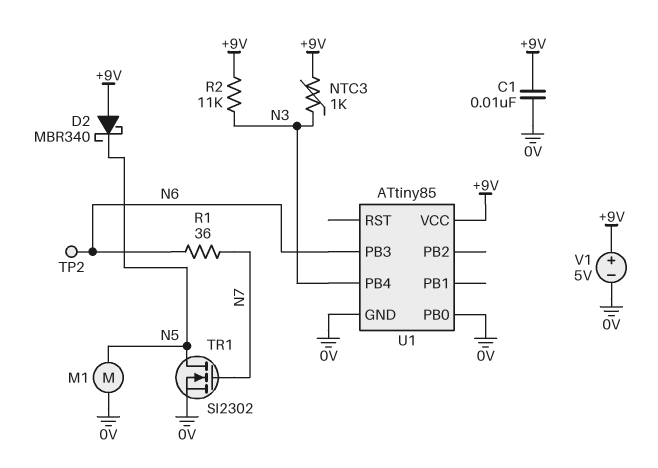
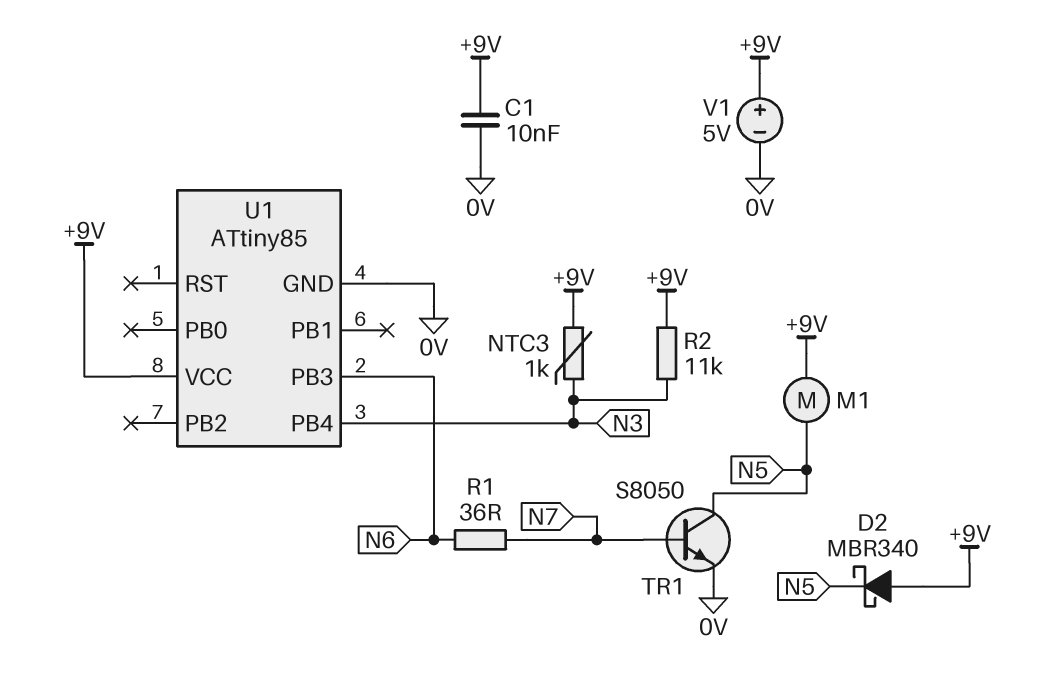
M1: motor (0V, N5) -> motor (+9V, N5)
TP2: test point (N6) -> none
TR1: NMOS SI2302 (G N7, D N5, S 0V) -> NPN S8050 (B N7, C N5, E 0V)
U1 pin PB0: 0V -> none

